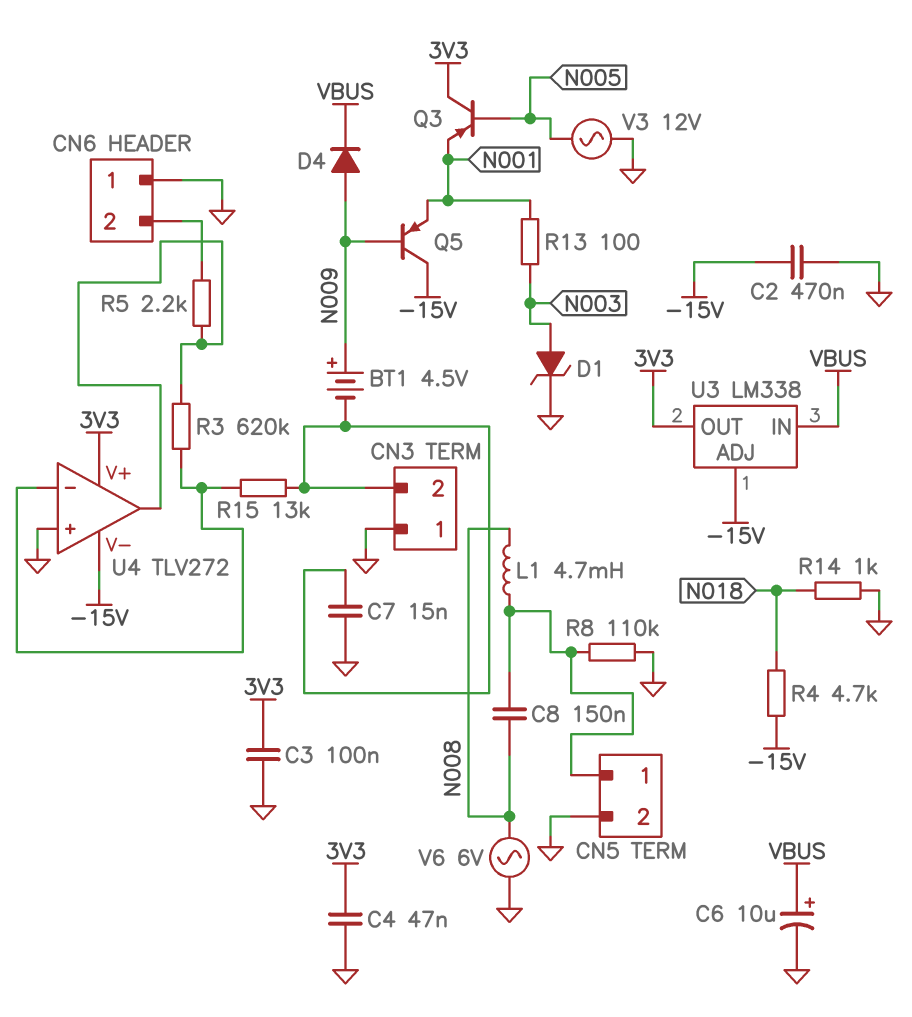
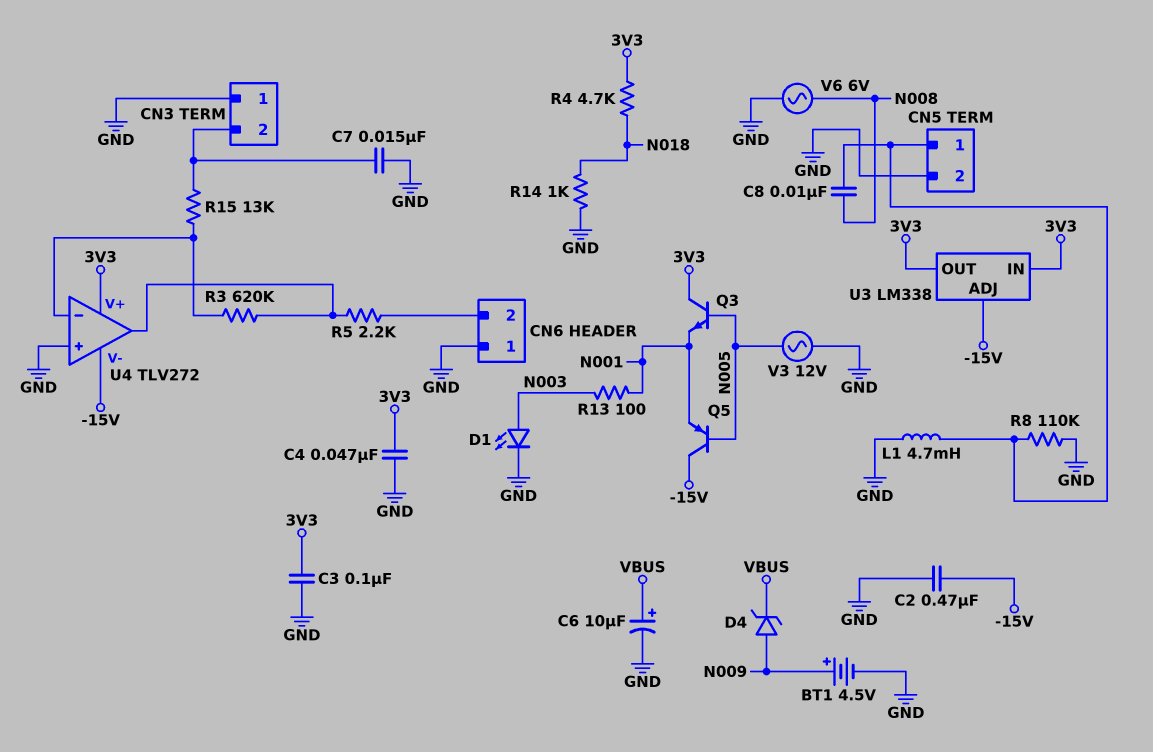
BT1: 4.5V (plus N009, minus CN3/2) -> 4.5V (plus N009, minus GND)
C8: 150nF (CN5/1, N008) -> 10nF (CN5/1, N008)
D1: zener (A N003, K GND) -> LED (A N003, K GND)
D4: diode (A N009, K VBUS) -> zener (A N009, K VBUS)
L1: 4.7mH (CN5/1, N008) -> 4.7mH (CN5/1, GND)
Q3: PNP (B N005, C 3V3, E N001) -> NPN (B N005, C 3V3, E N001)
Q5: PNP (B N009, C -15V, E N001) -> PNP (B N005, C -15V, E N001)
R4: 4.7k (-15V, N018) -> 4.7k (3V3, N018)
U3 pin IN: VBUS -> 3V3

